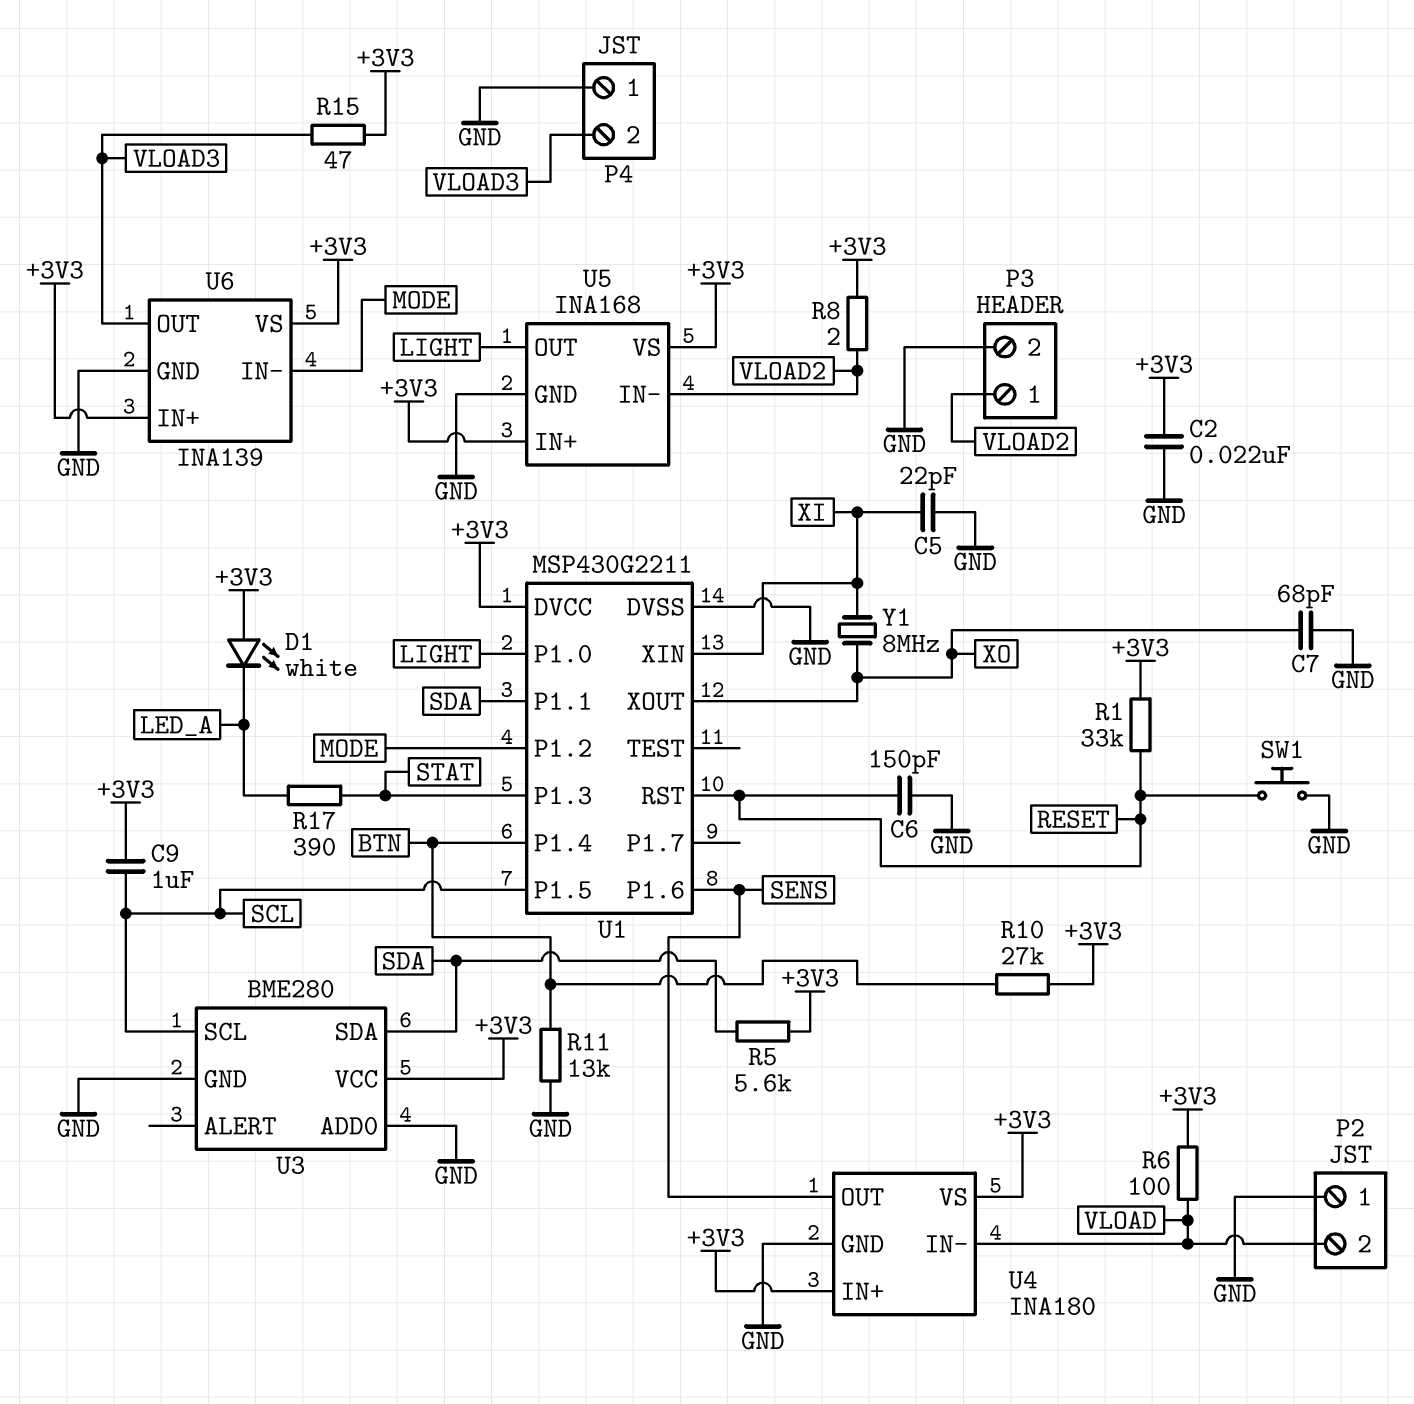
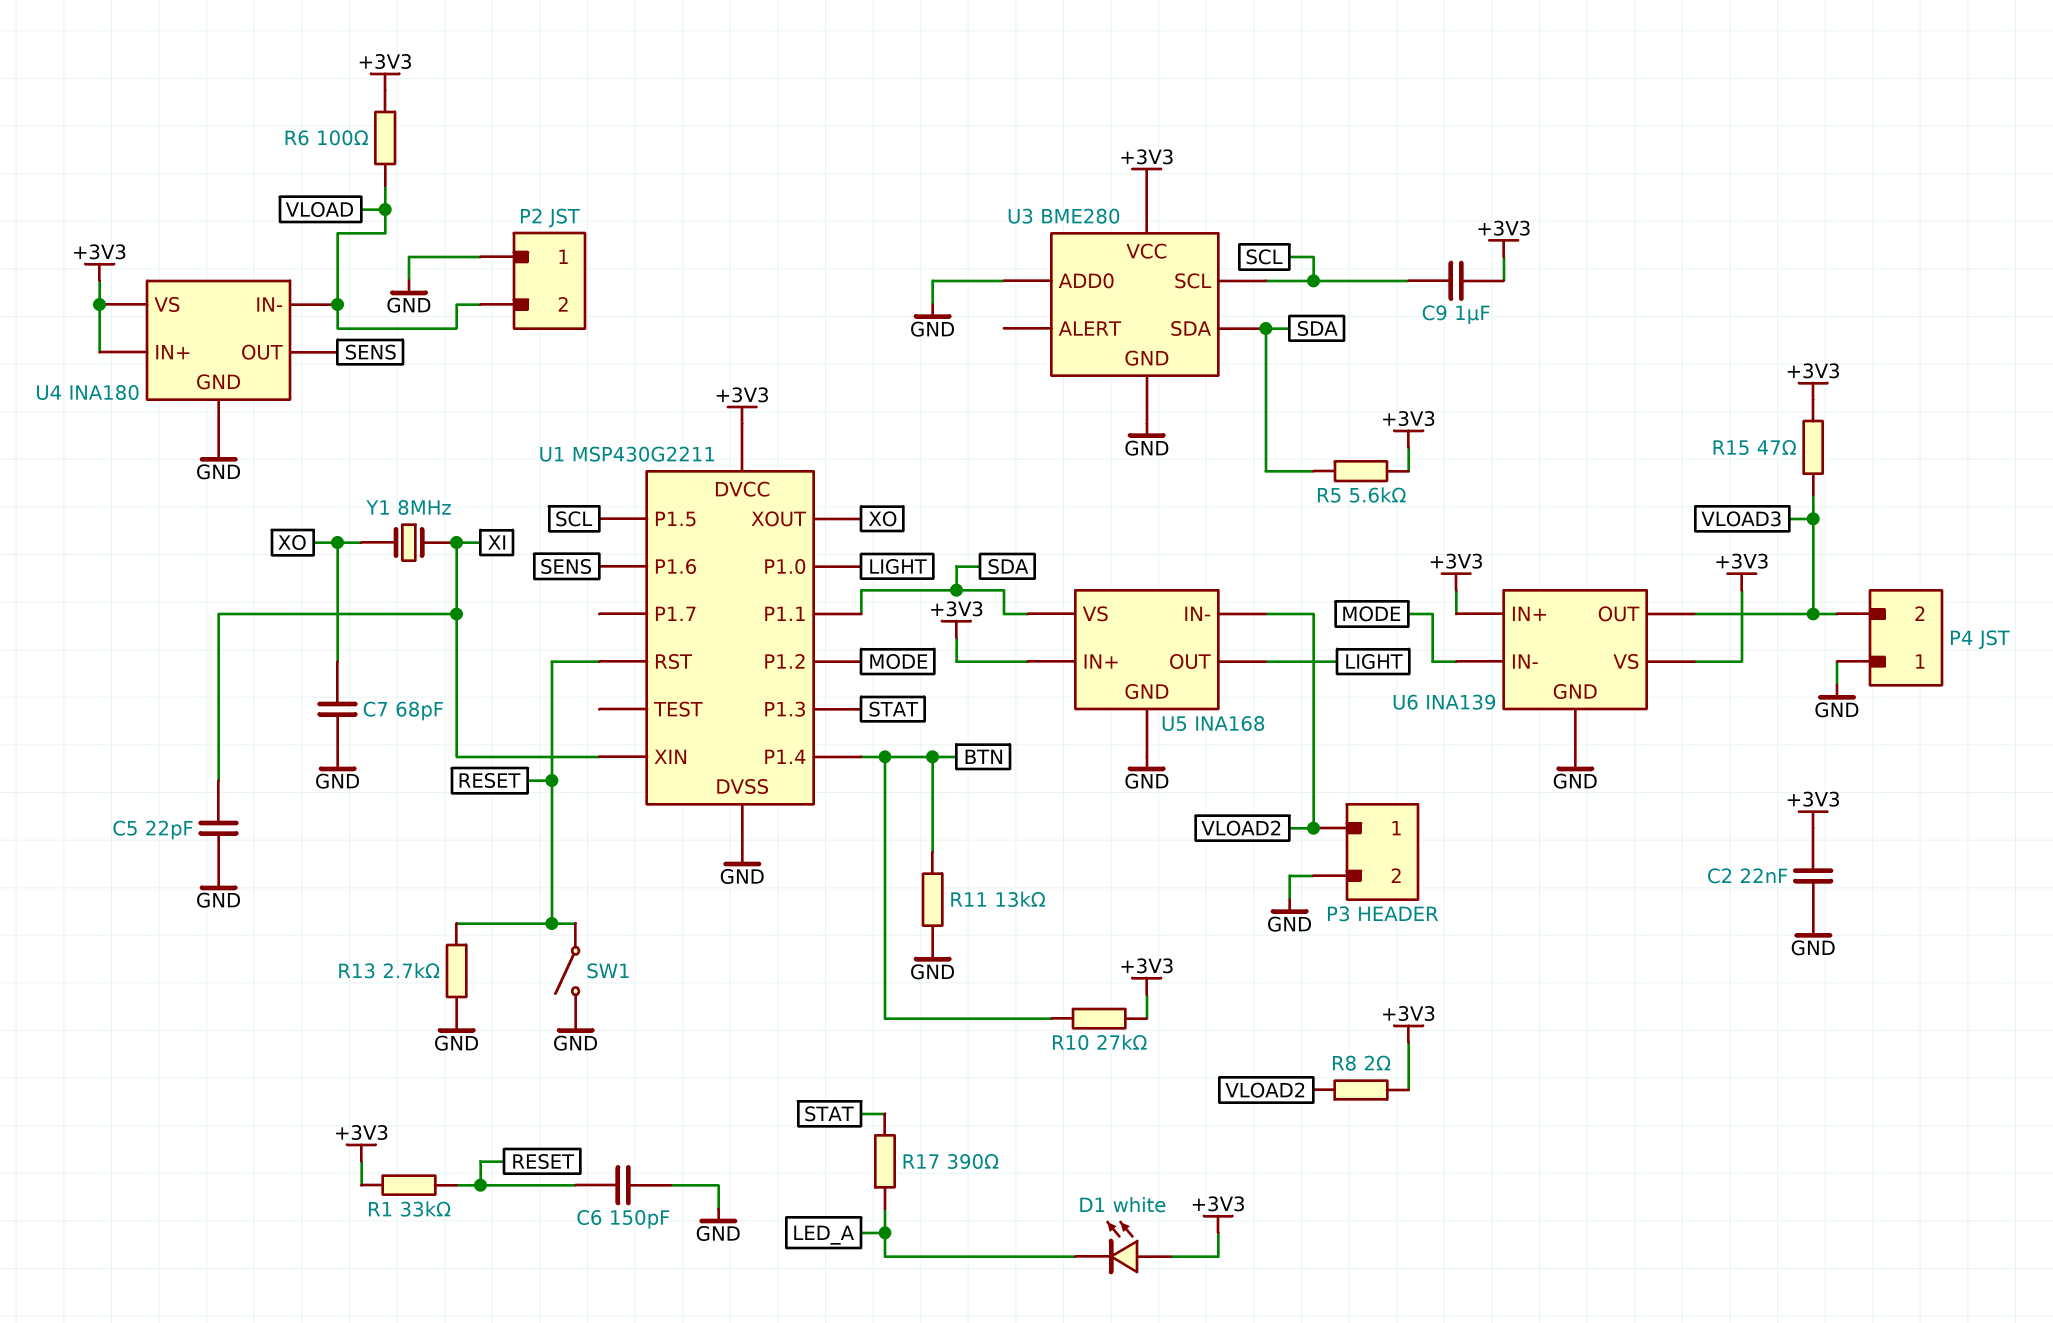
R13: none -> 2.7k (GND, RESET)
SW1: button (GND, RESET) -> switch (GND, RESET)
U5 pin VS: +3V3 -> SDA

